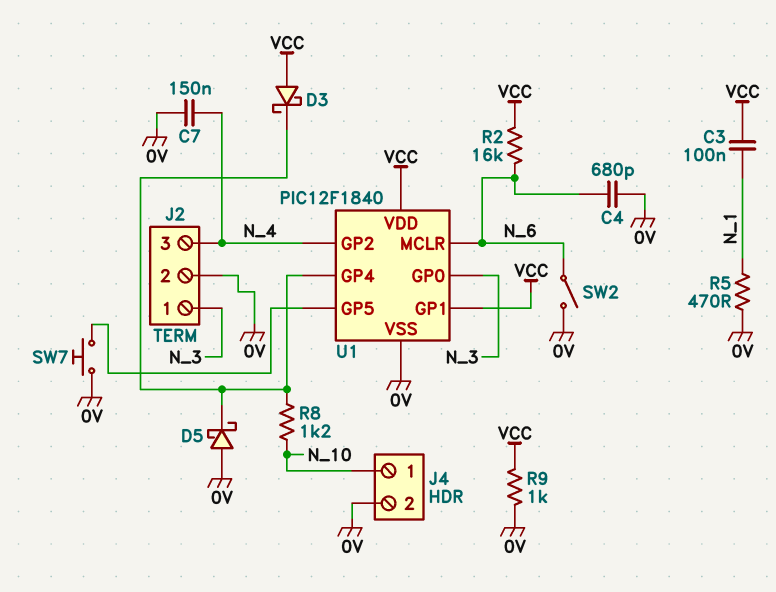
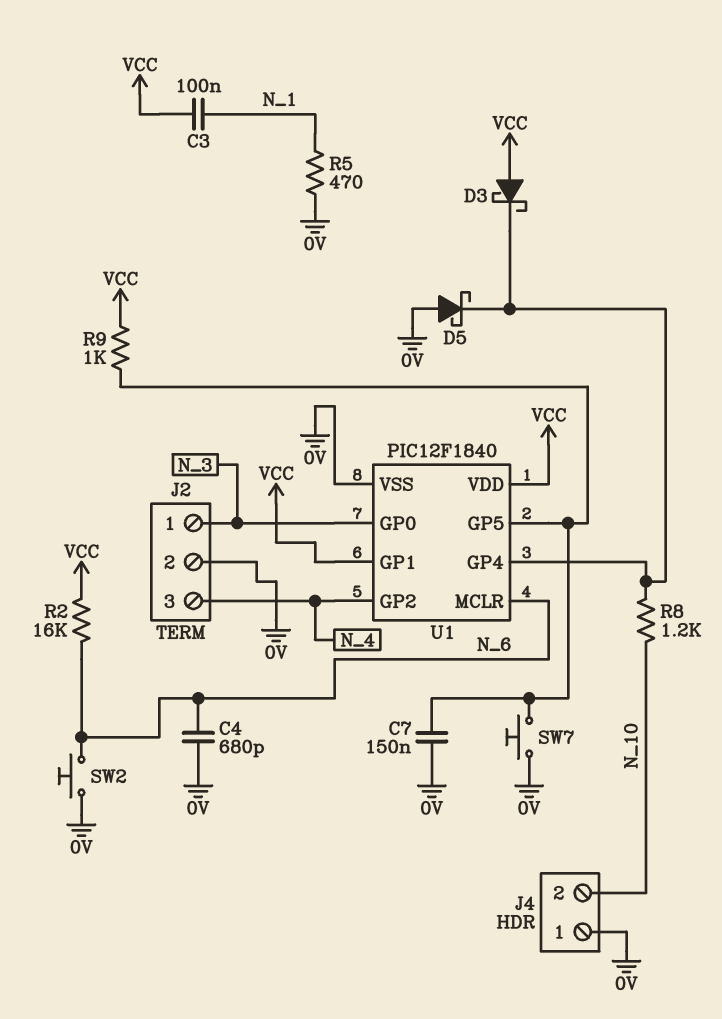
C7: 150nF (0V, N_4) -> 150nF (0V, U1/GP5)
J4 pin 1: N_10 -> 0V
J4 pin 2: 0V -> N_10
R9: 1k (0V, VCC) -> 1k (U1/GP5, VCC)
SW2: switch (0V, N_6) -> button (0V, N_6)

